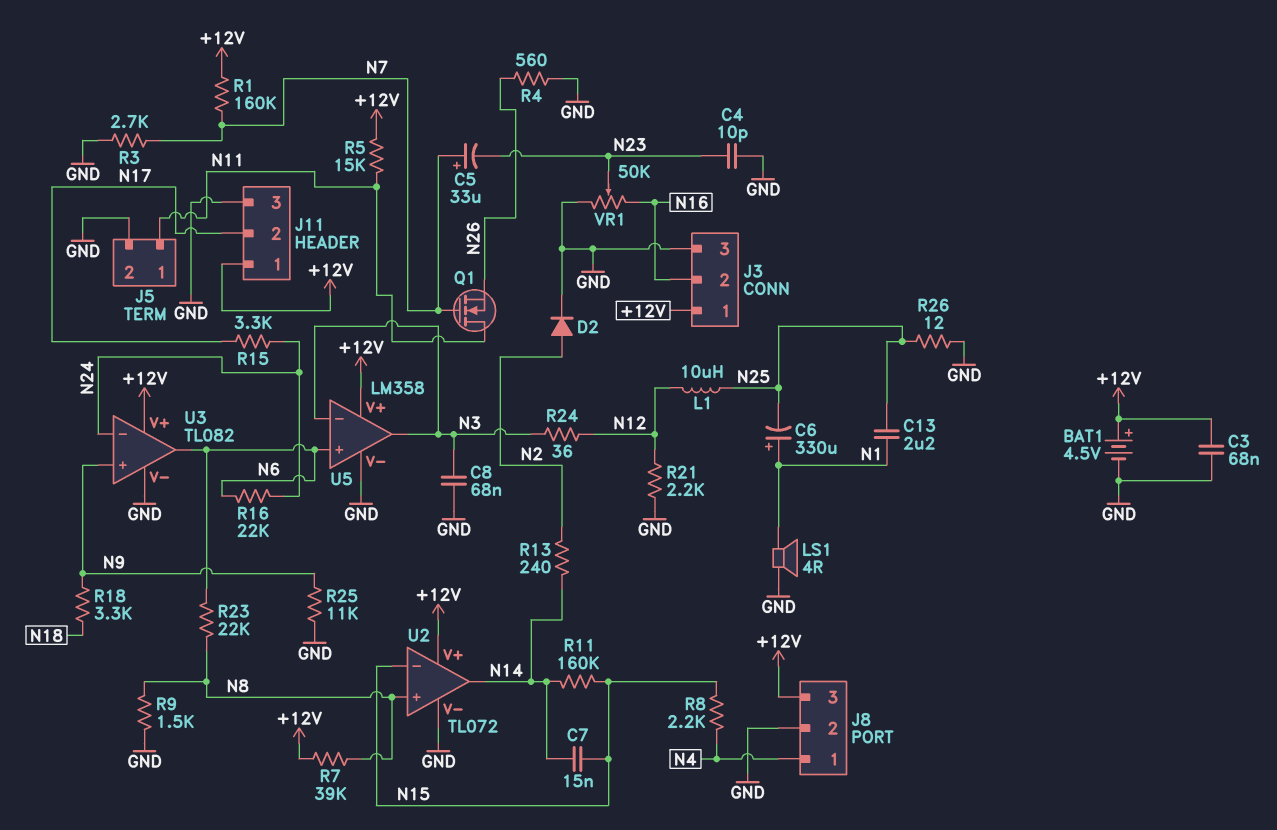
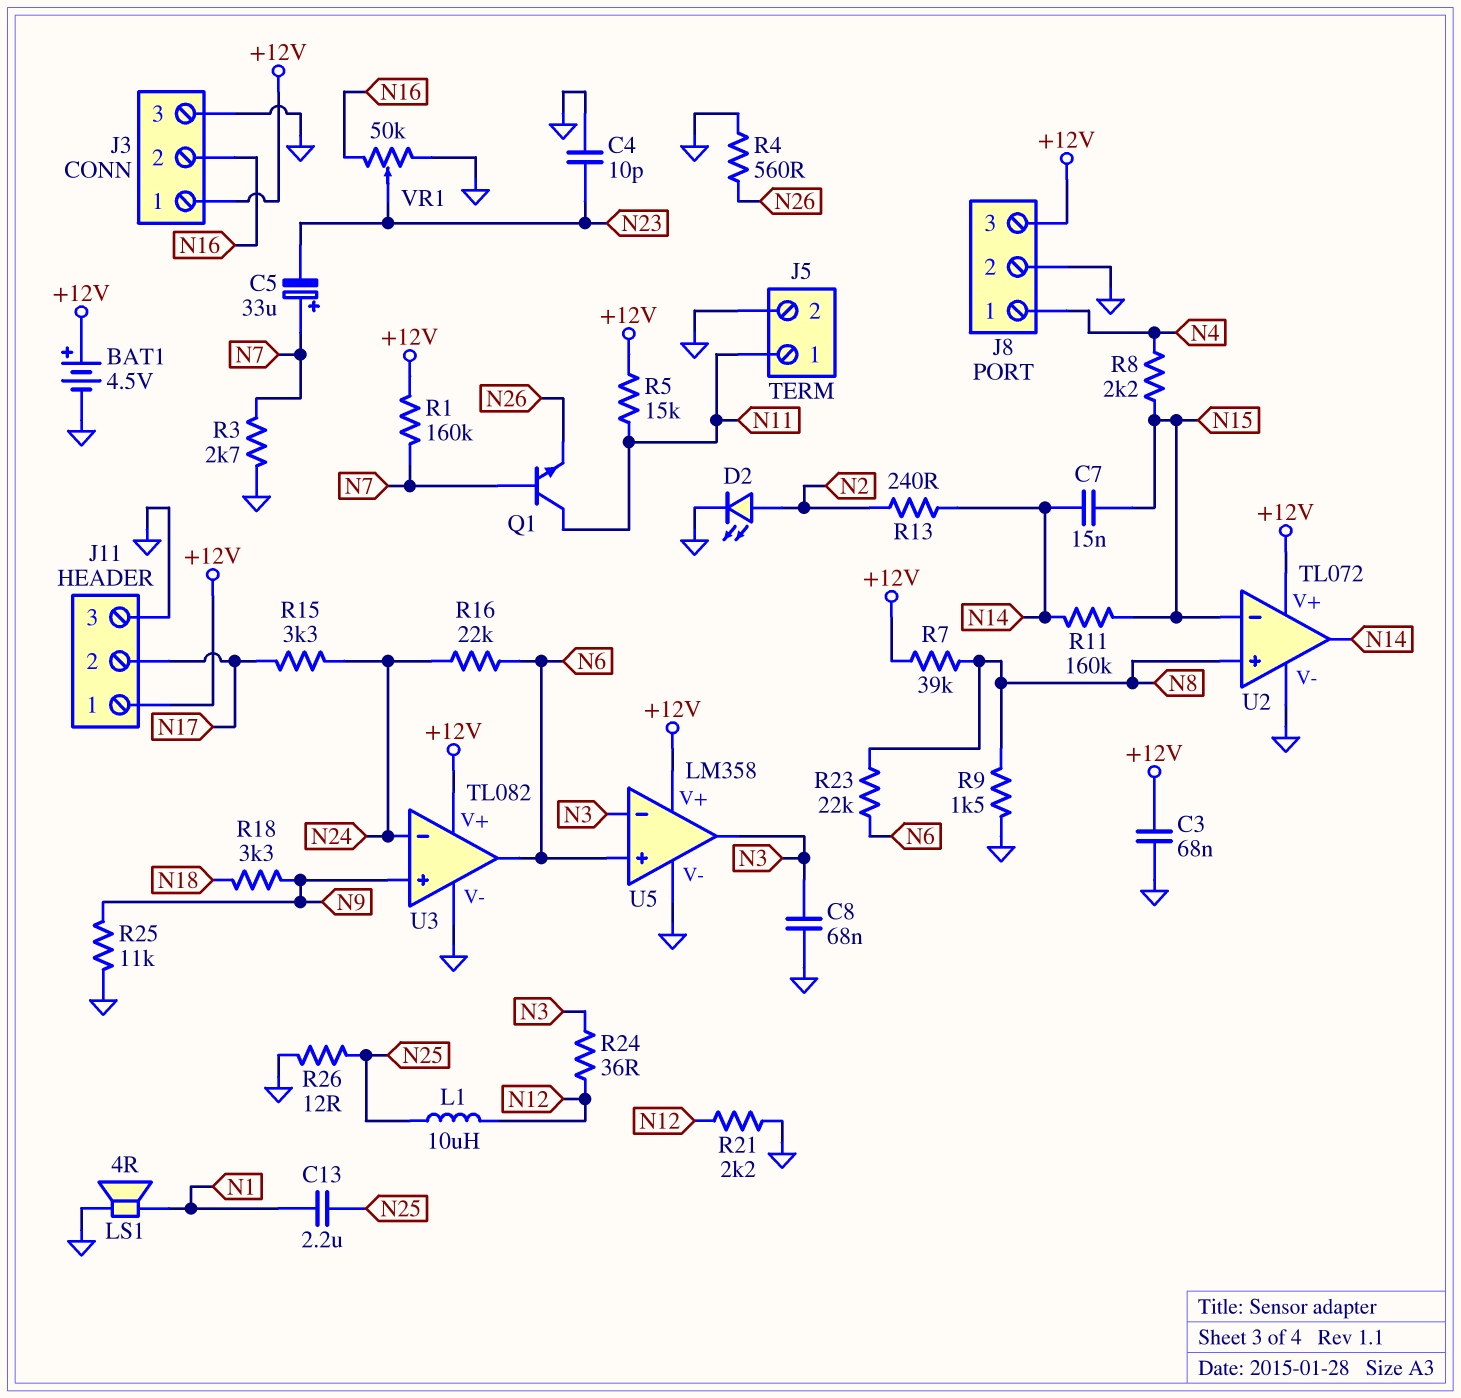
C6: 330uF (plus N1, minus N25) -> none
D2: diode (A N2, K GND) -> LED (A N2, K GND)
Q1: NMOS (G N7, D N11, S N26) -> NPN (B N7, C N11, E N26)

